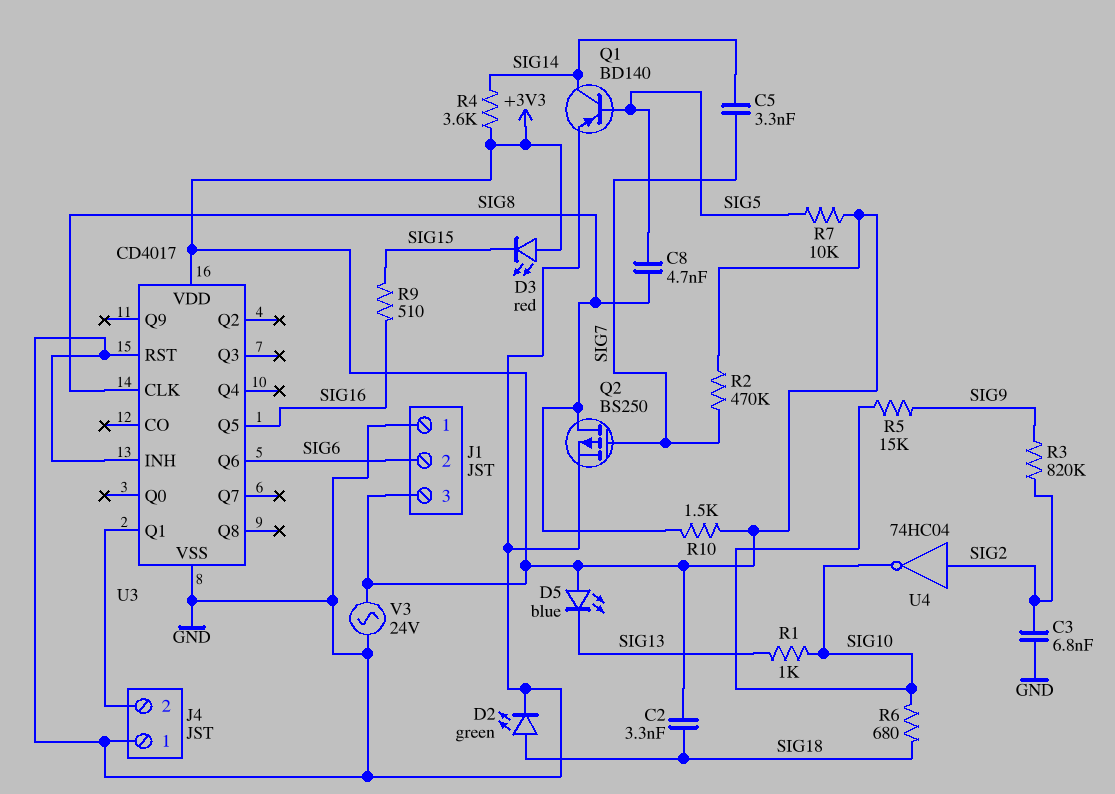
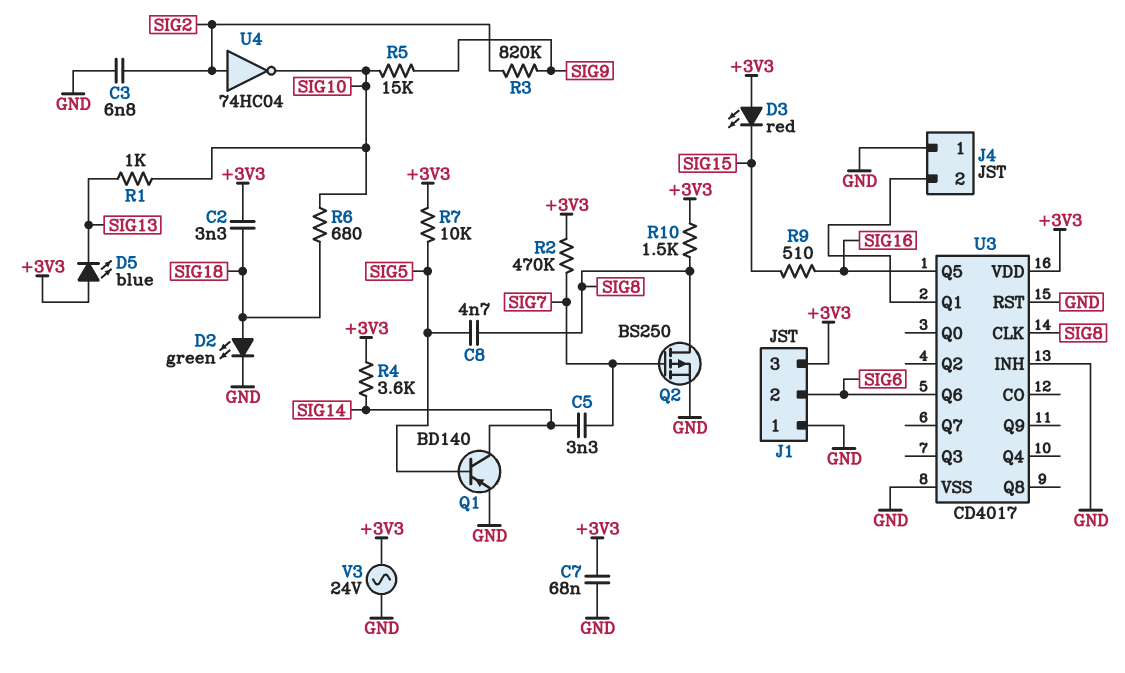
C7: none -> 68nF (+3V3, GND)

